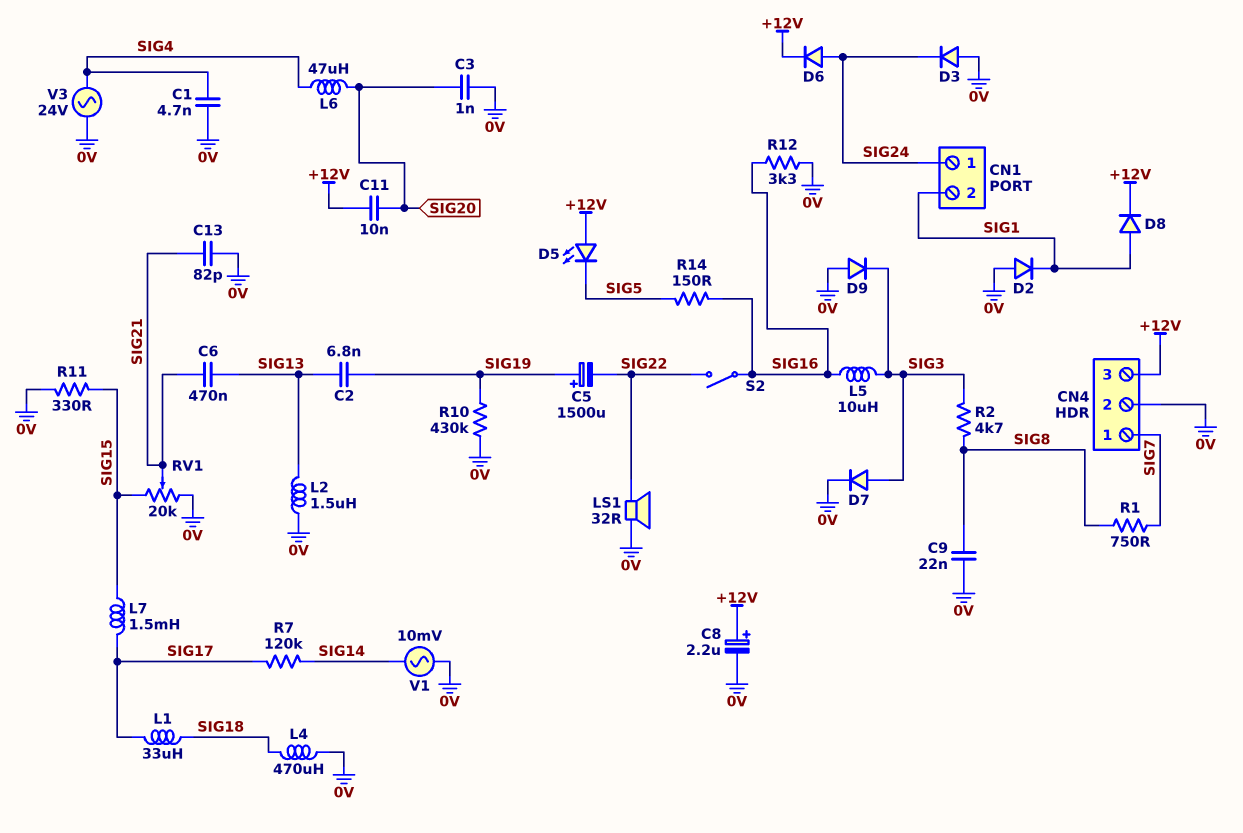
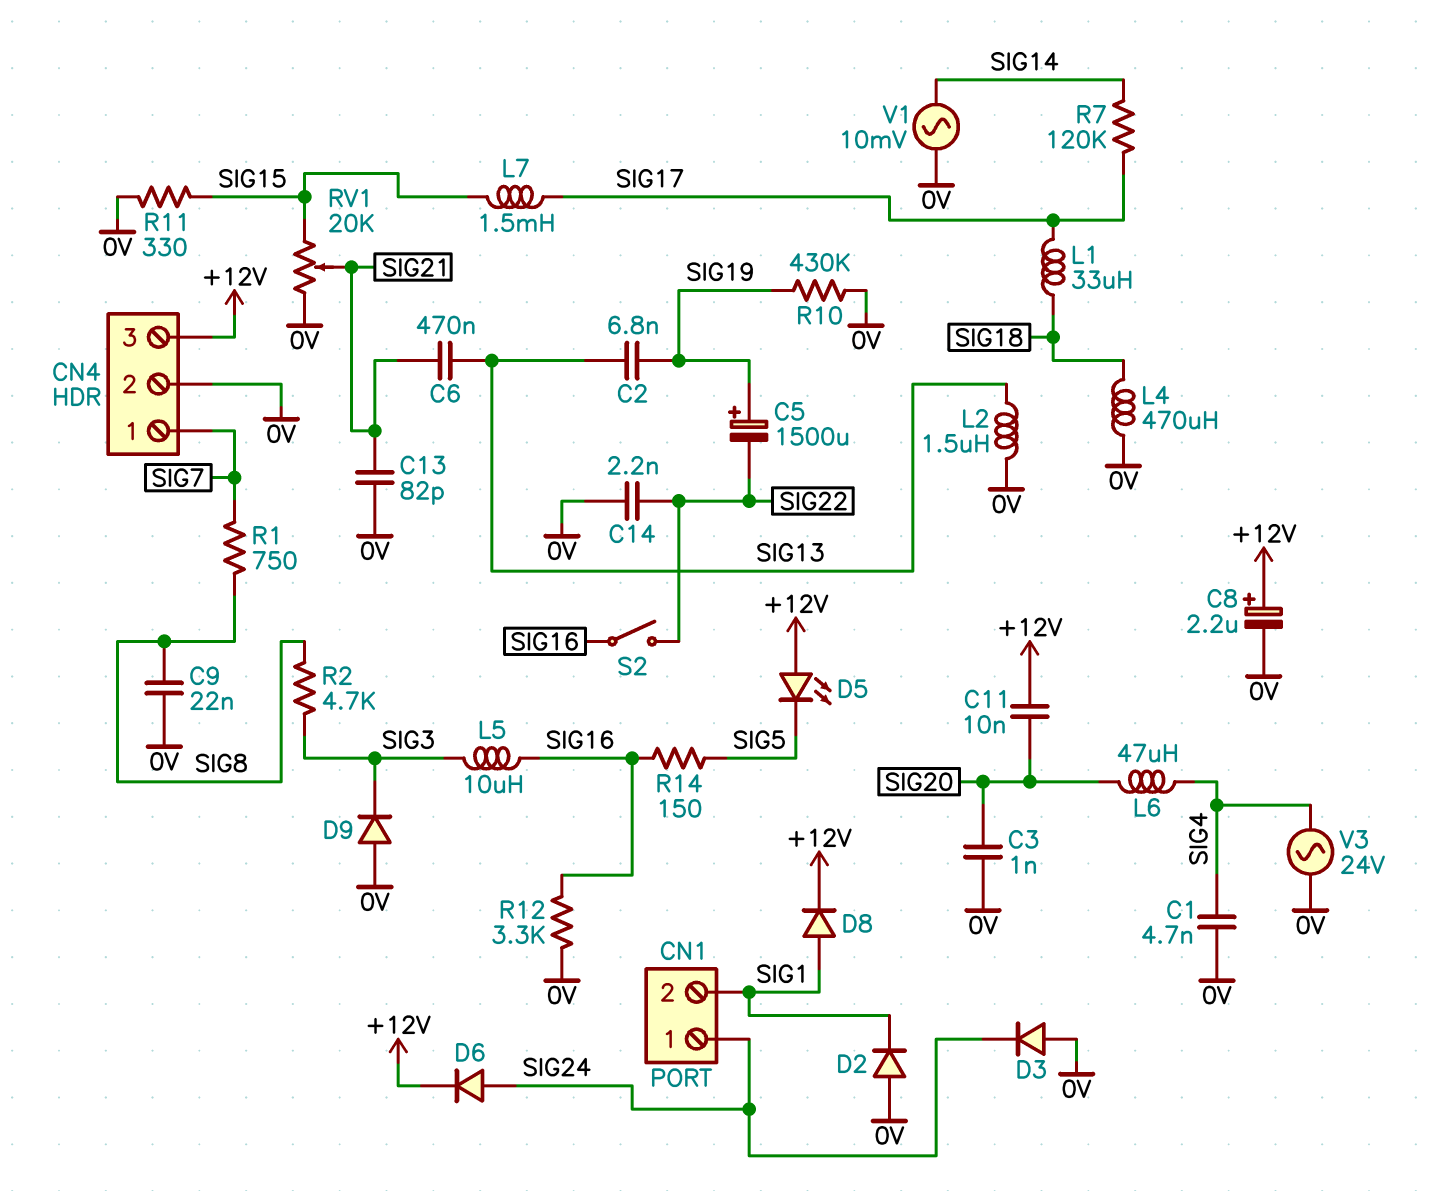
C14: none -> 2.2nF (0V, SIG22)
D7: diode (A SIG3, K 0V) -> none
LS1: speaker 32R (0V, SIG22) -> none

